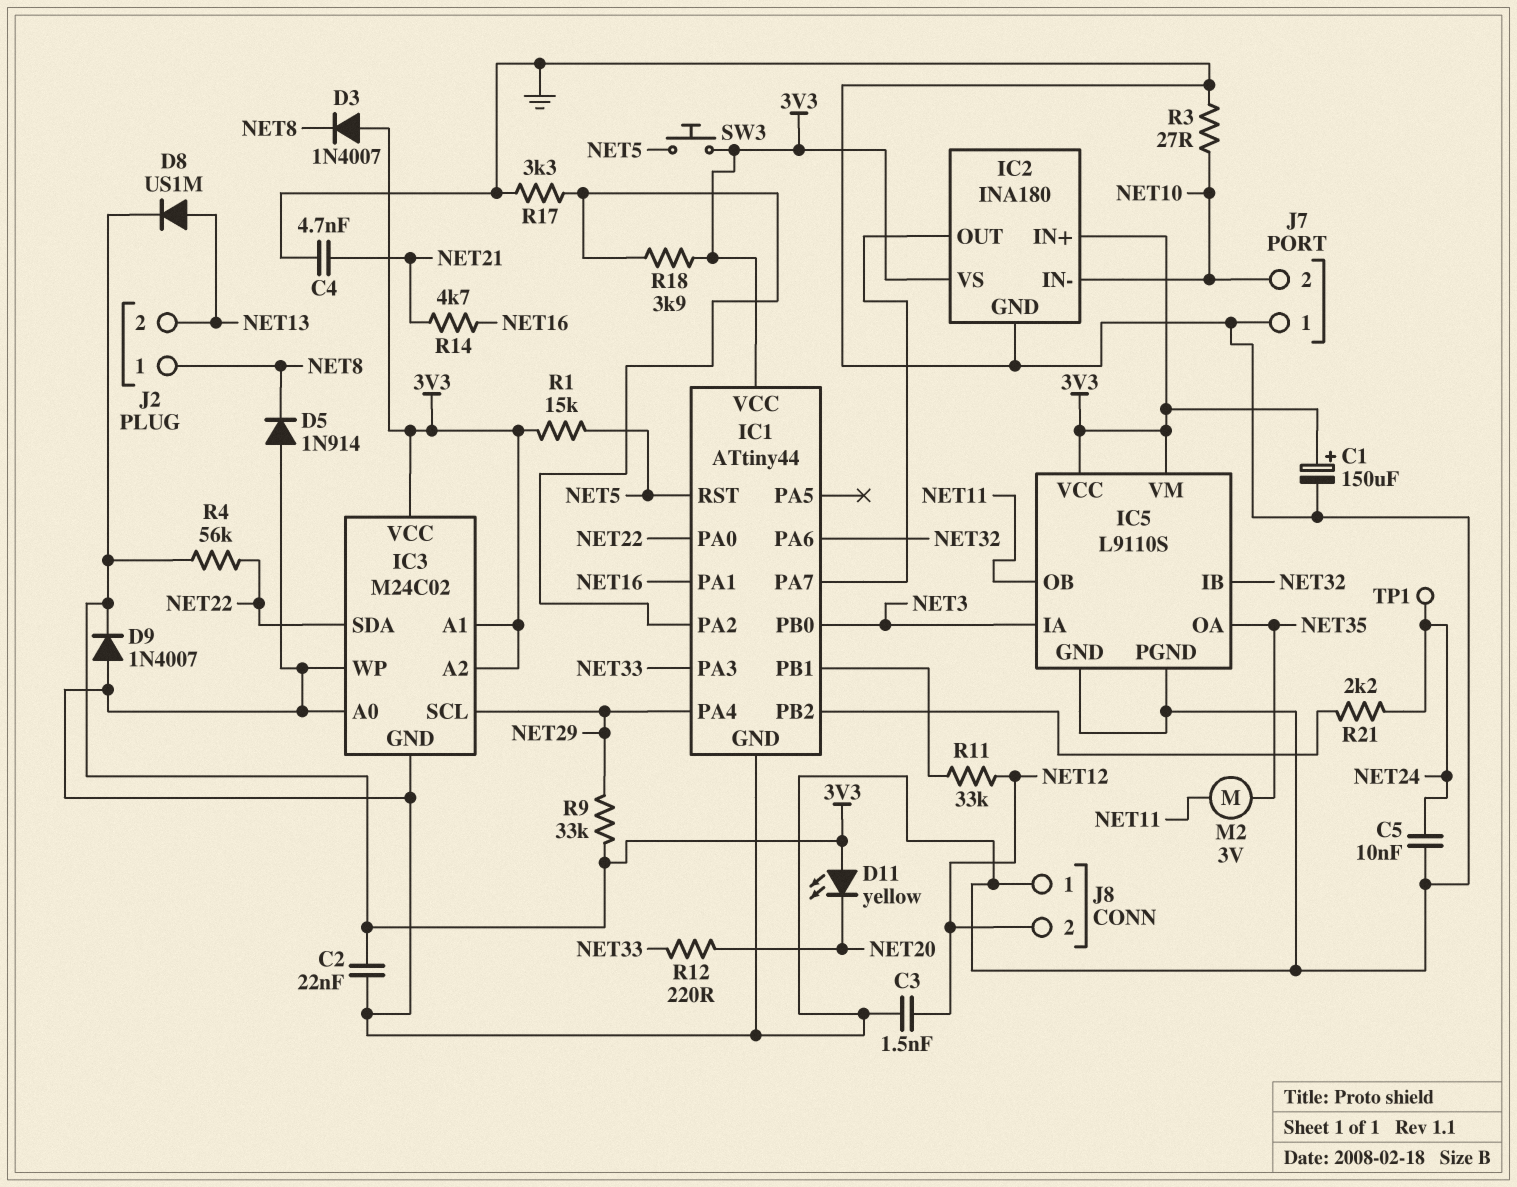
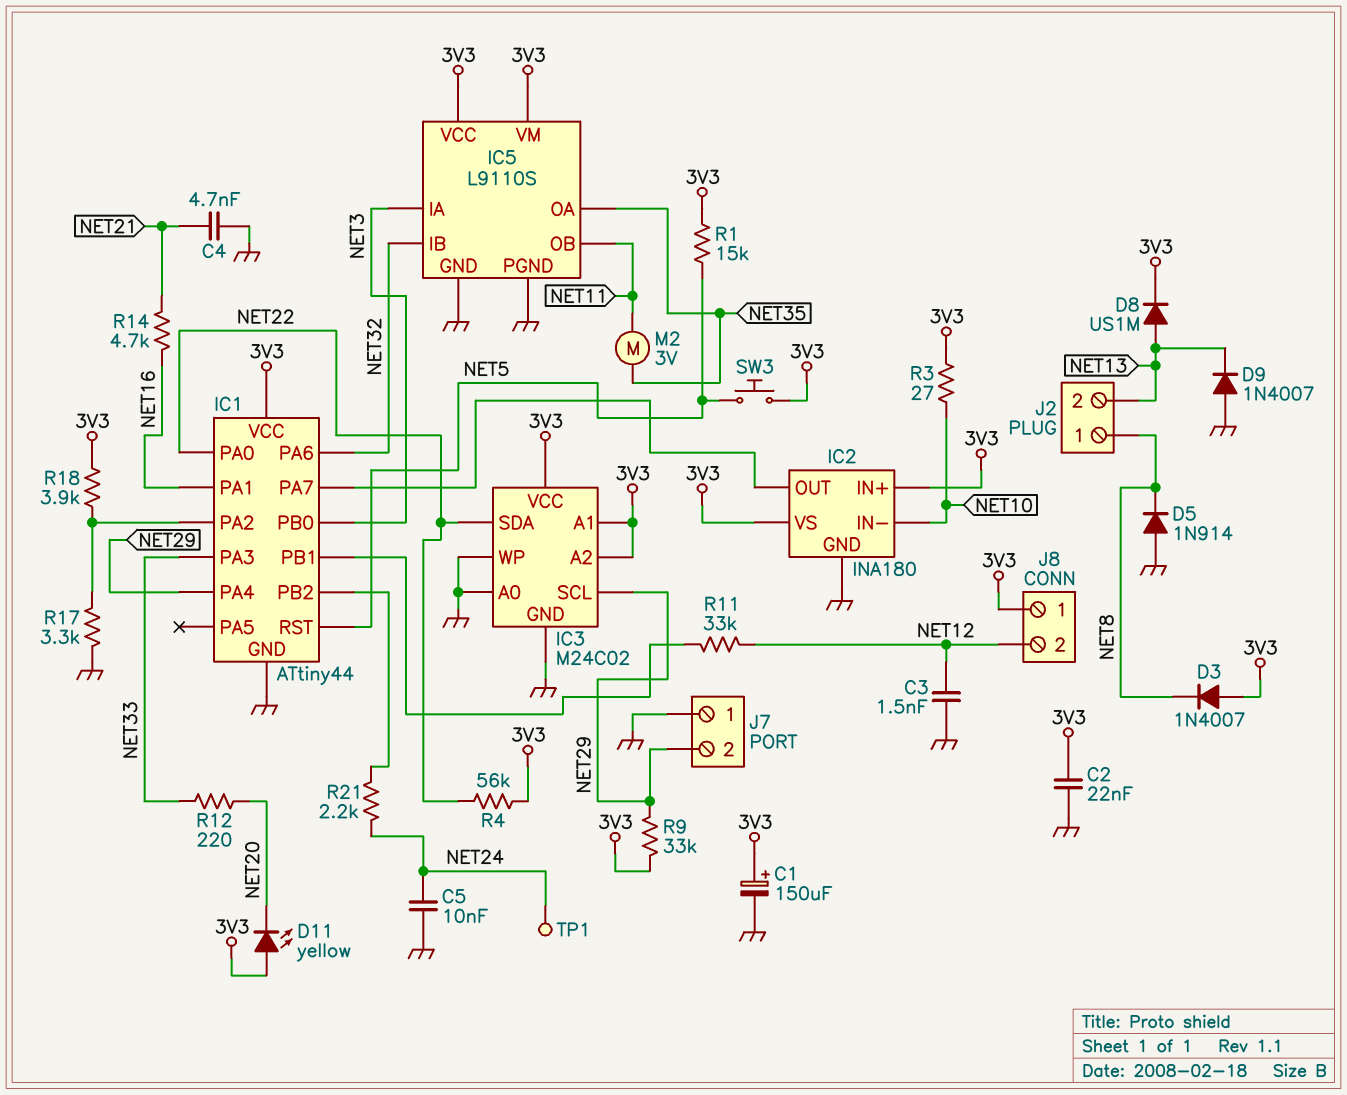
D9: diode 1N4007 (A GND, K 3V3) -> diode 1N4007 (A GND, K NET13)
J7 pin 2: NET10 -> NET29
J8 pin 1: GND -> 3V3
R3: 27 (GND, NET10) -> 27 (3V3, NET10)

